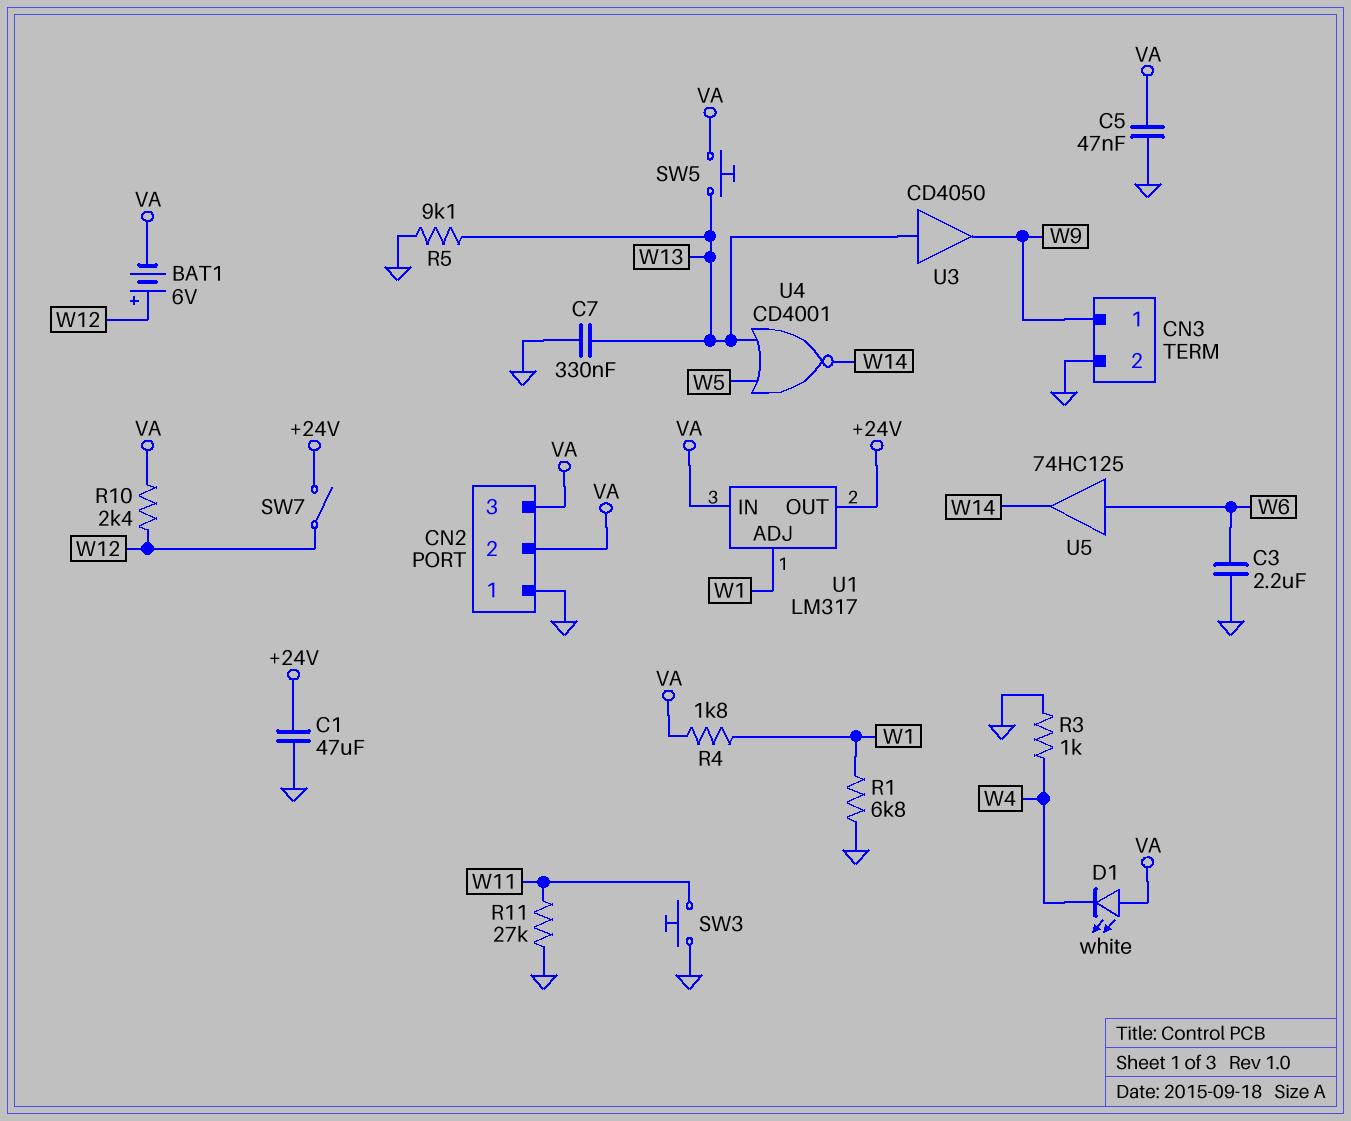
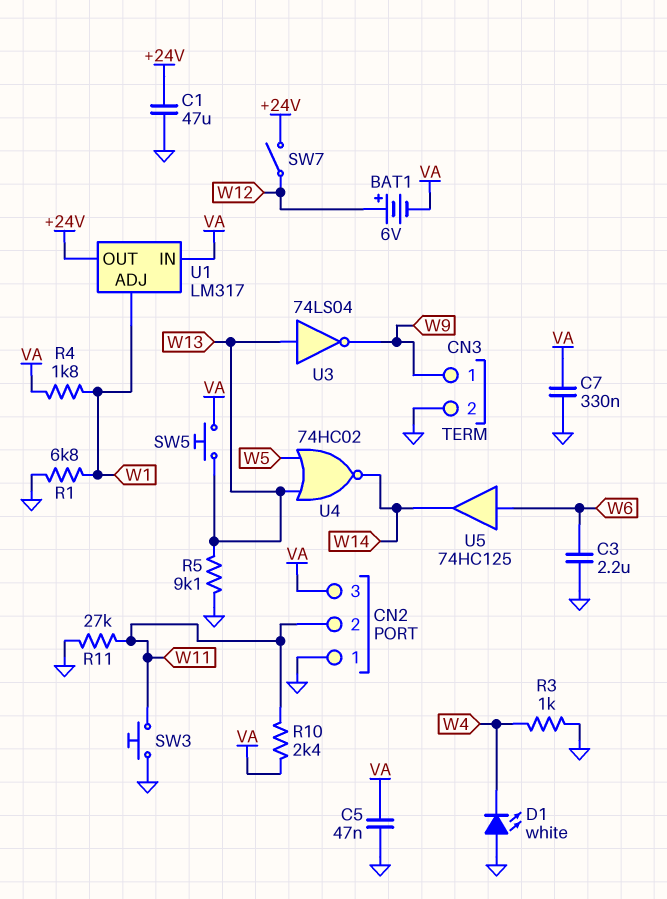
C7: 330nF (GND, W13) -> 330nF (GND, VA)
CN2 pin 2: VA -> W11
D1: LED white (A VA, K W4) -> LED white (A GND, K W4)
R10: 2.4k (VA, W12) -> 2.4k (VA, W11)
U3: buffer CD4050 (in W13, out W9) -> NOT 74LS04 (in W13, out W9)
U4: NOR CD4001 (in W5, in W13, out W14) -> NOR 74HC02 (in W5, in W13, out W14)

